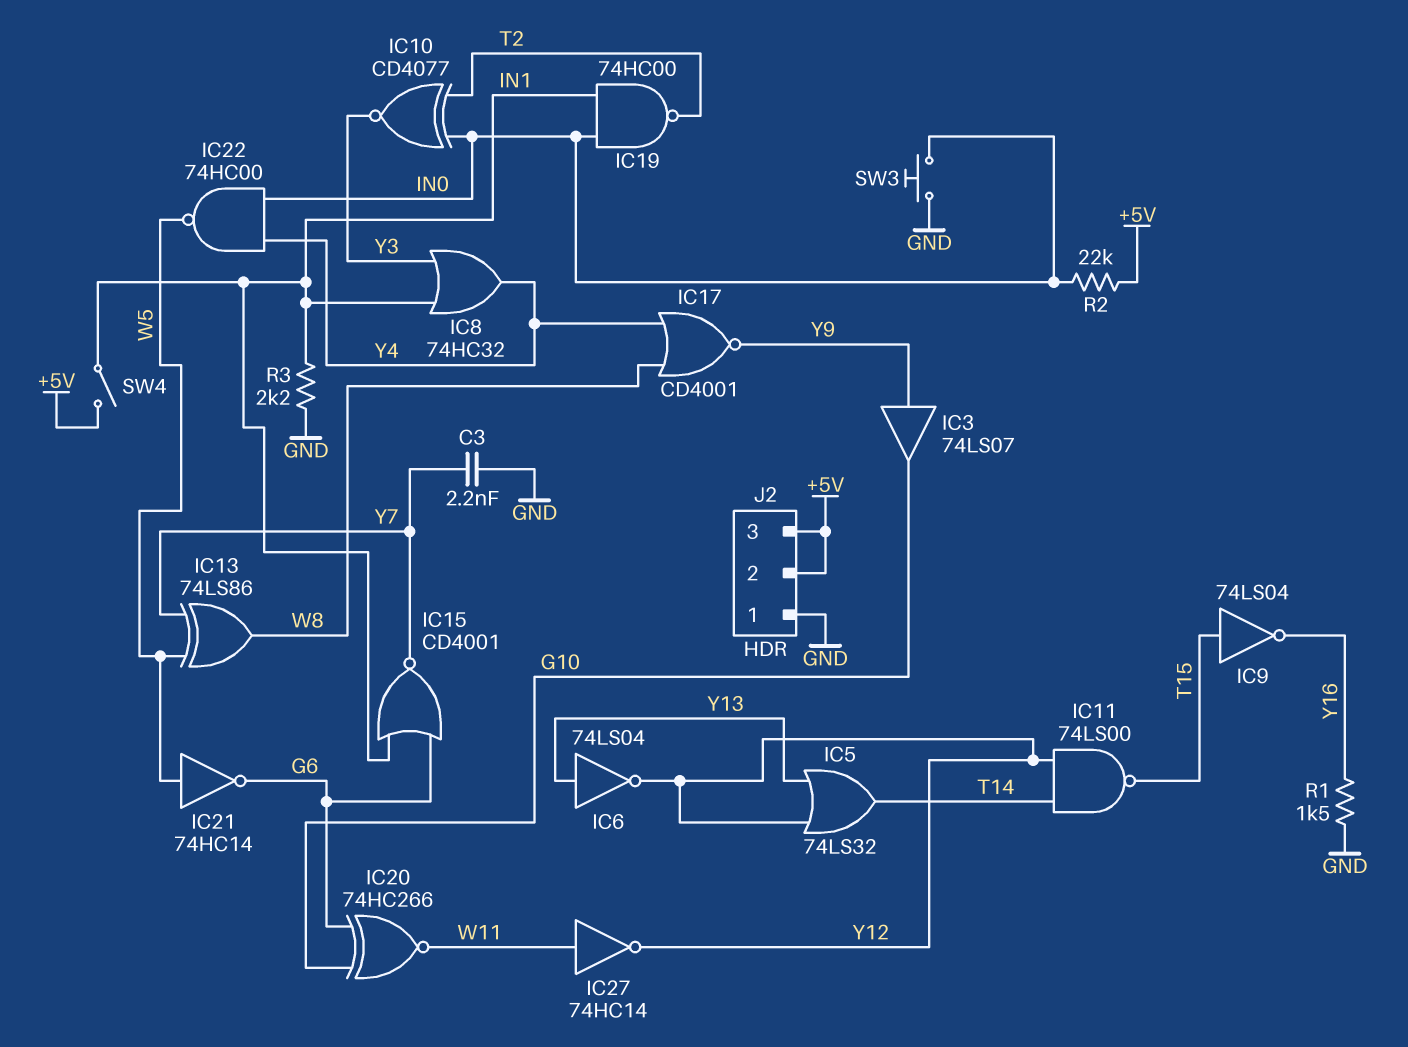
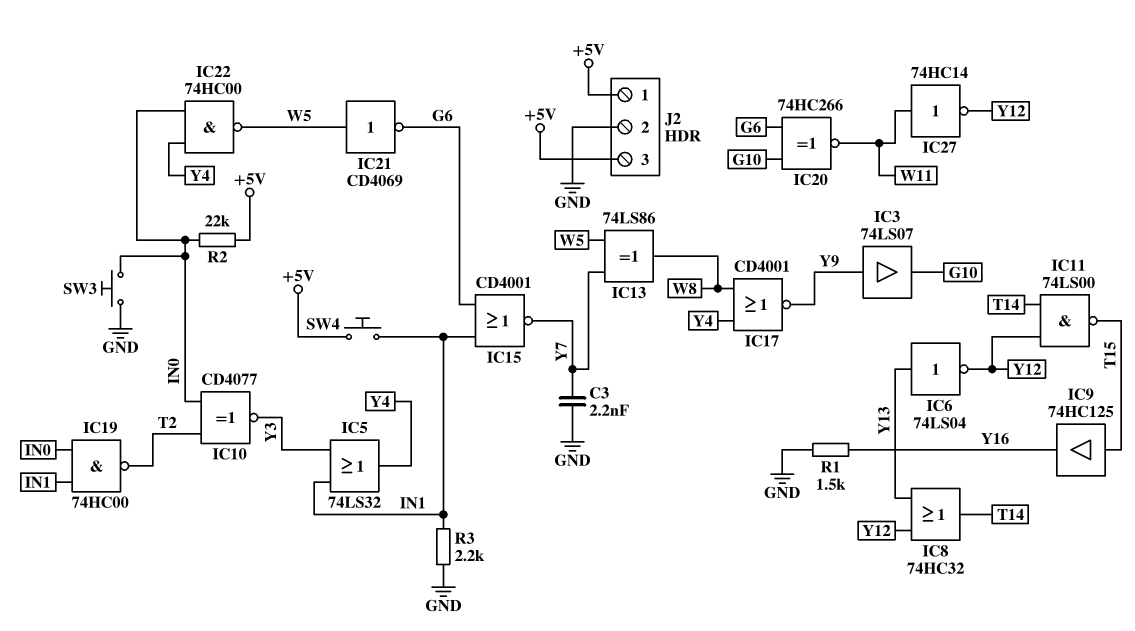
IC5: OR 74LS32 (in Y12, in Y13, out T14) -> OR 74LS32 (in IN1, in Y3, out Y4)
IC8: OR 74HC32 (in IN1, in Y3, out Y4) -> OR 74HC32 (in Y12, in Y13, out T14)
IC9: NOT 74LS04 (in T15, out Y16) -> buffer 74HC125 (in T15, out Y16)
IC21: NOT 74HC14 (in W5, out G6) -> NOT CD4069 (in W5, out G6)
J2 pin 1: GND -> +5V
J2 pin 2: +5V -> GND
SW4: switch (+5V, IN1) -> button (+5V, IN1)

